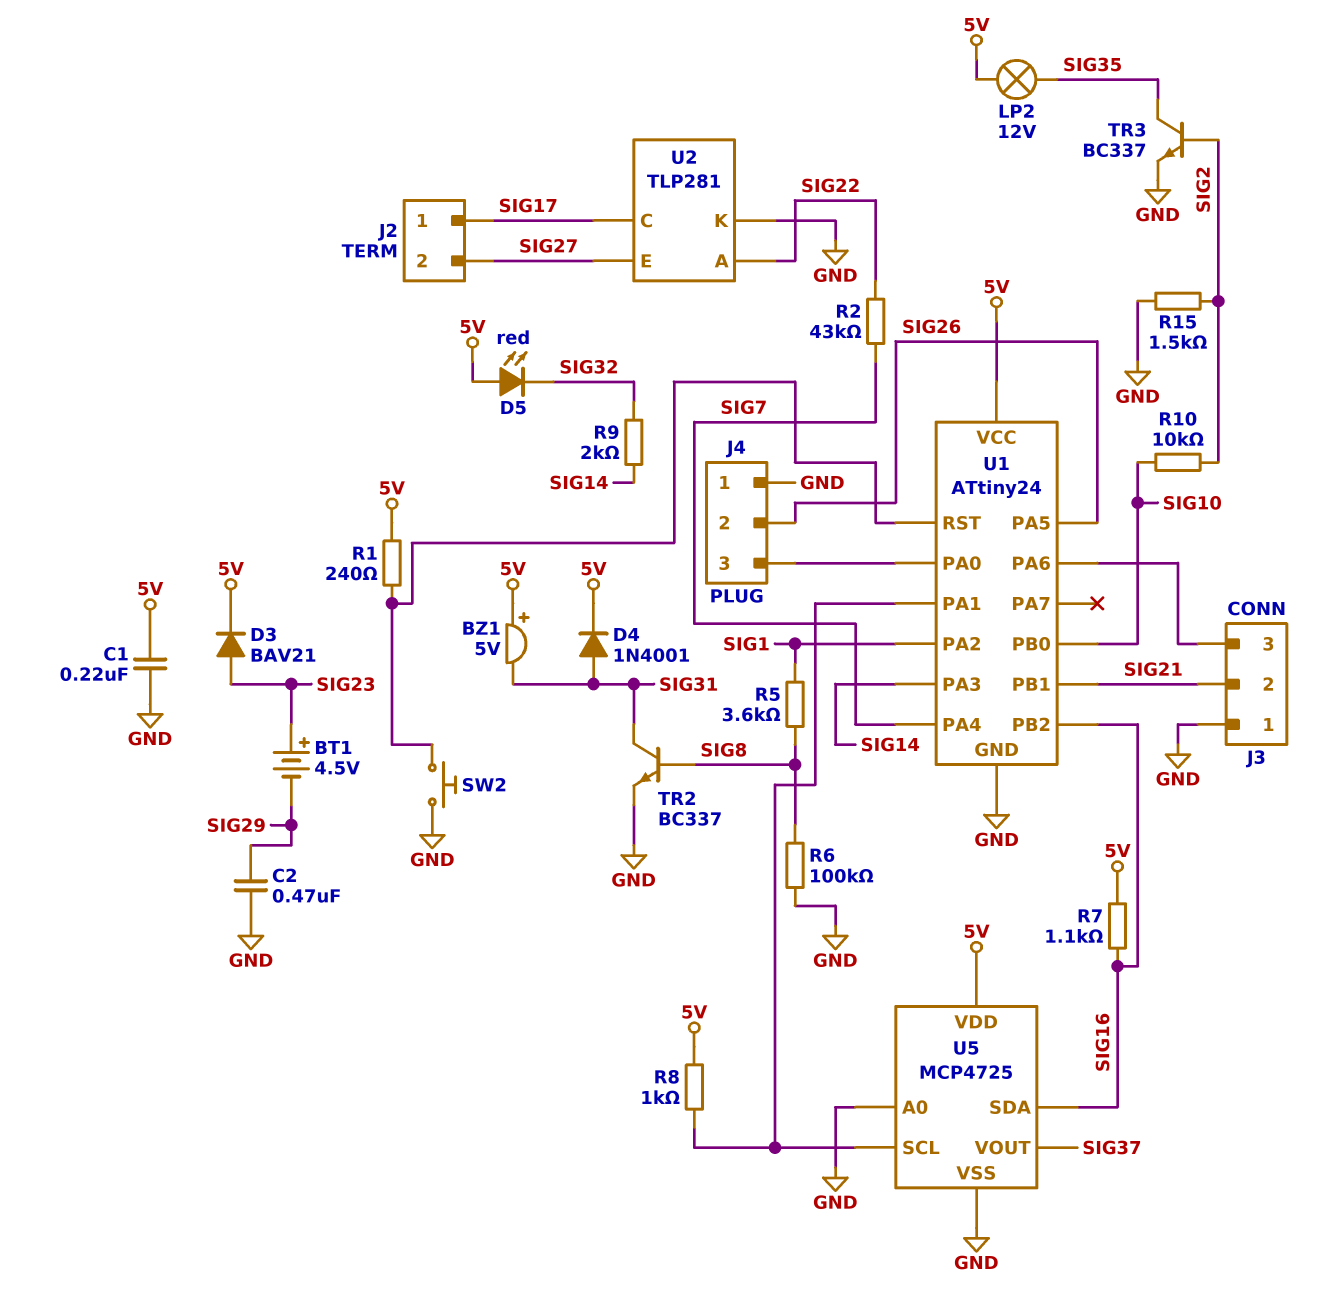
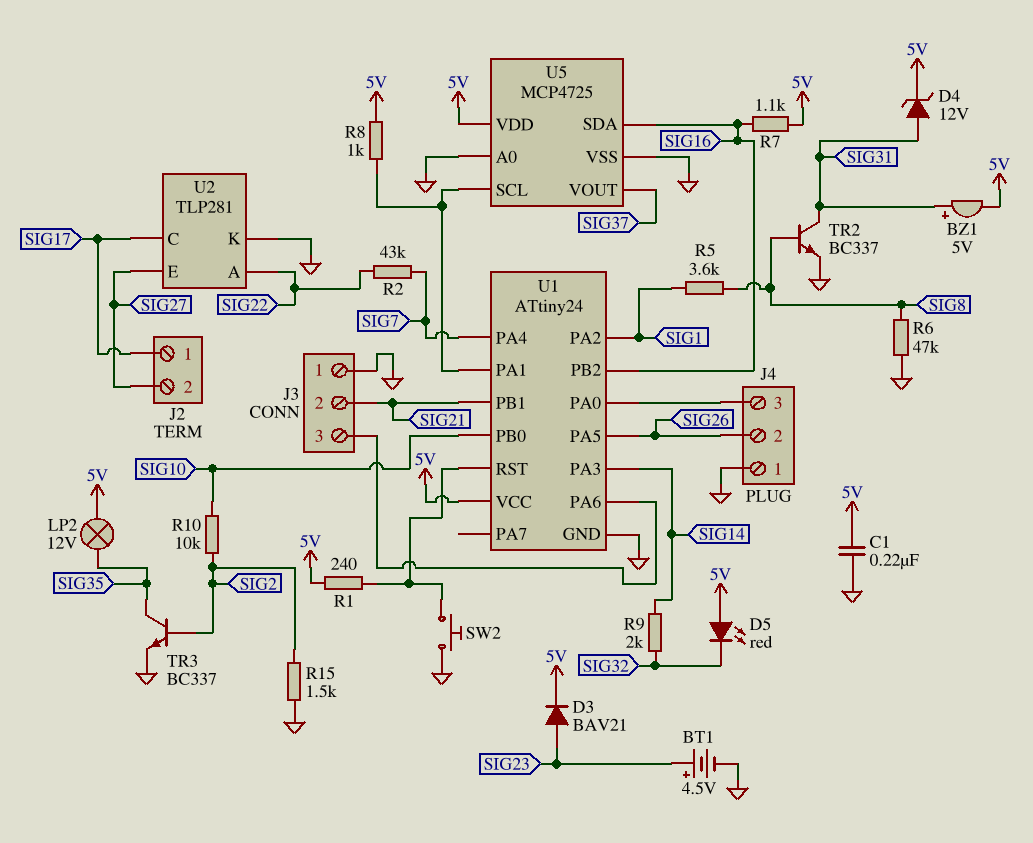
BT1: 4.5V (plus SIG23, minus SIG29) -> 4.5V (plus SIG23, minus GND)
BZ1: buzzer 5V (plus 5V, minus SIG31) -> buzzer 5V (plus SIG31, minus 5V)
C2: 470nF (GND, SIG29) -> none
D4: diode 1N4001 (A SIG31, K 5V) -> zener 12V (A SIG31, K 5V)
R6: 100k (GND, SIG8) -> 47k (GND, SIG8)

